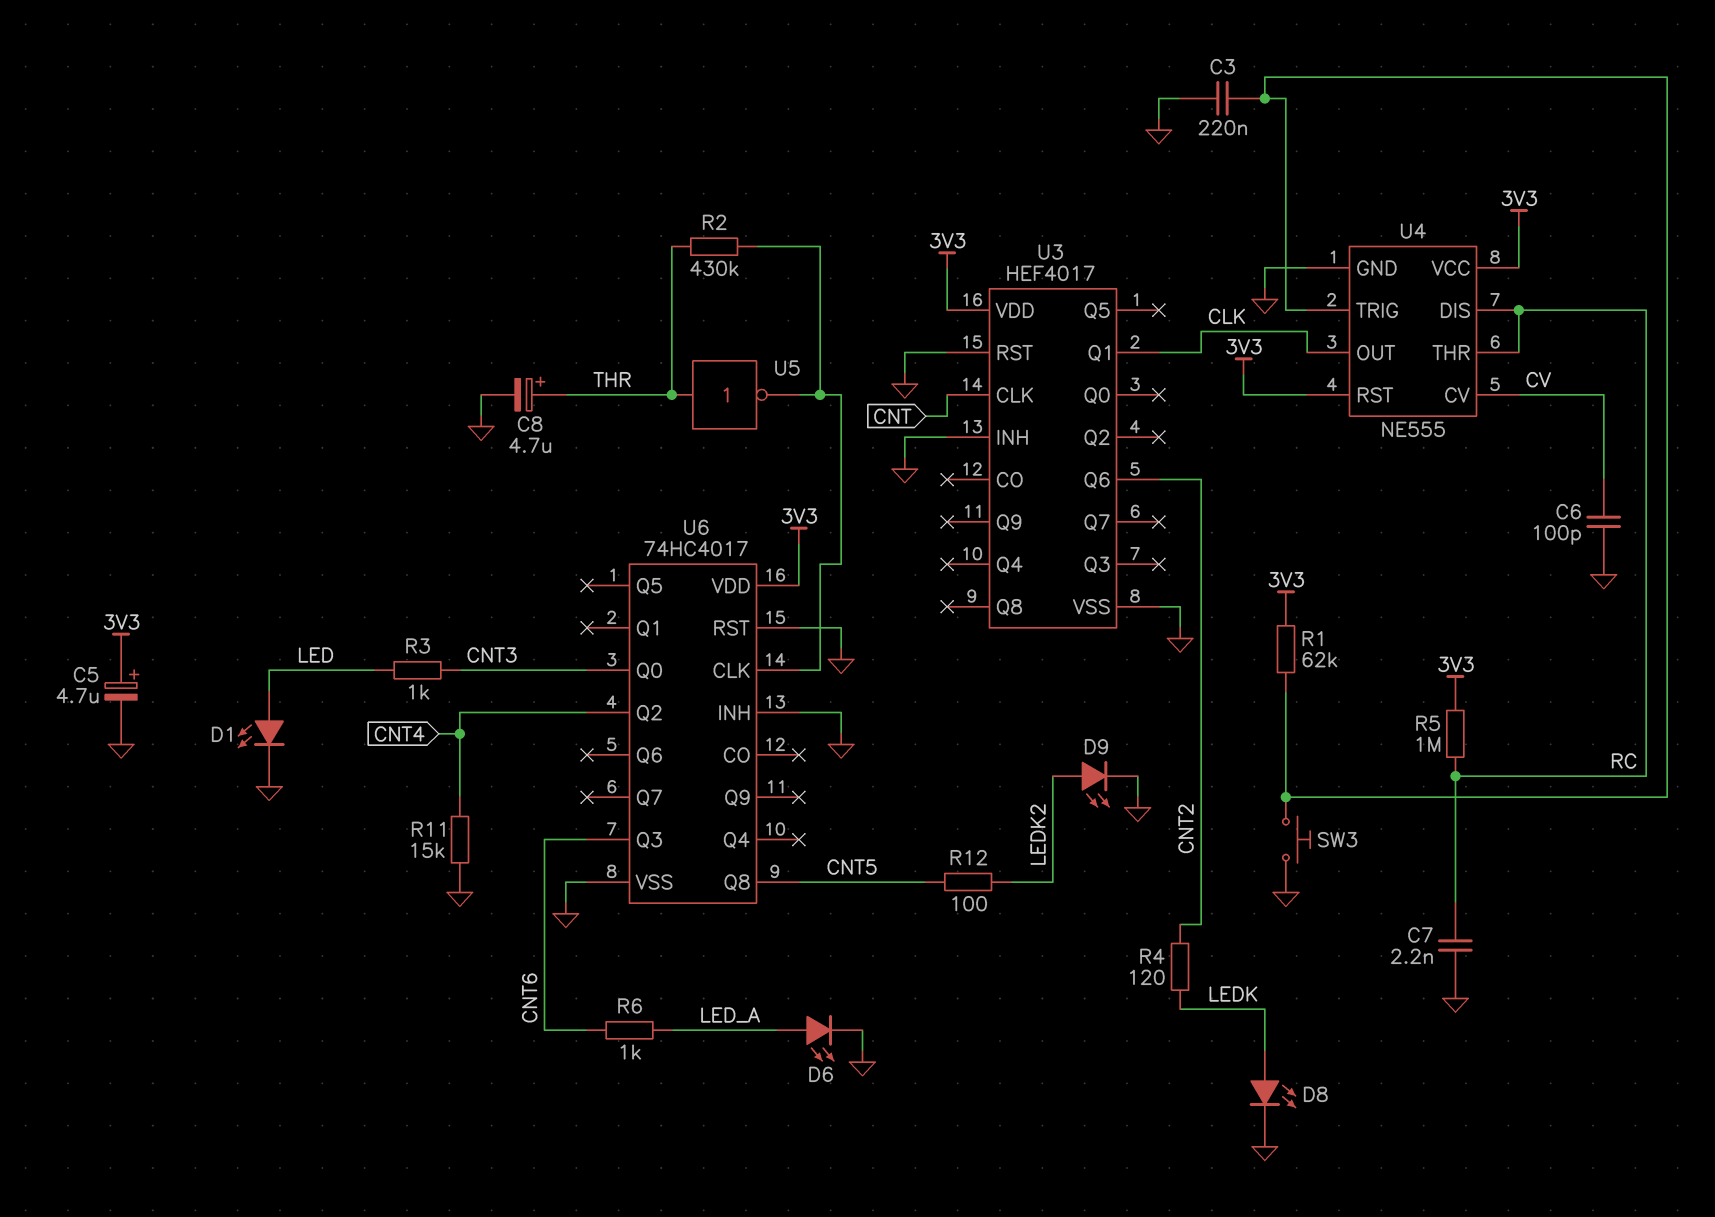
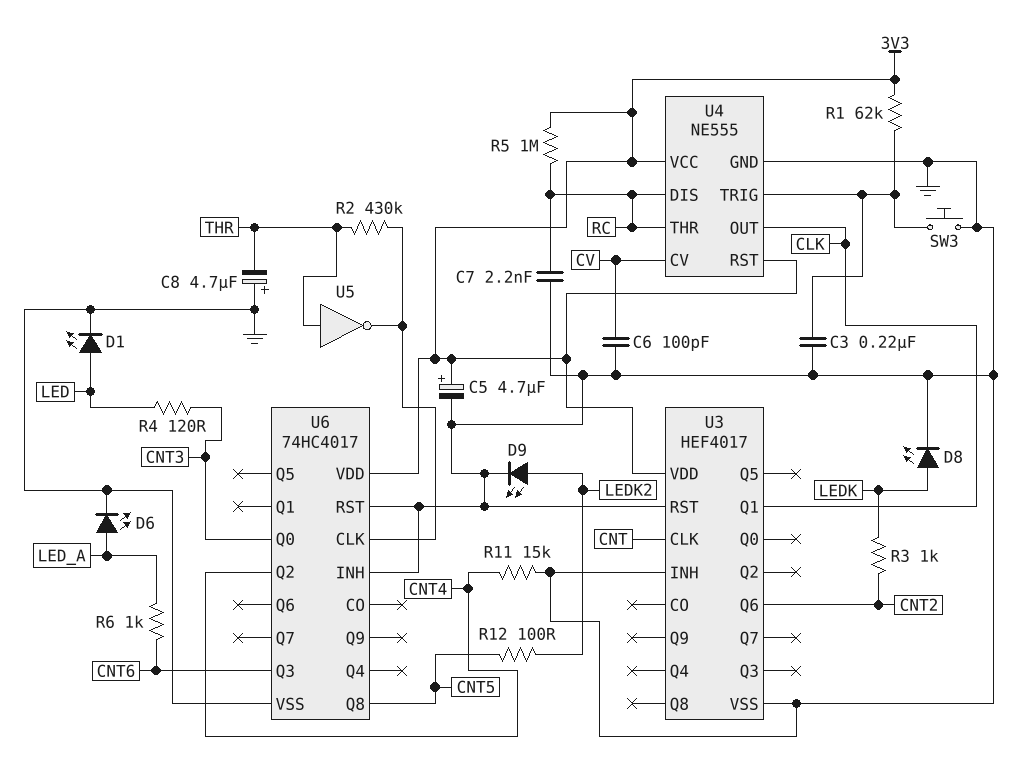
C8: 4.7uF (plus THR, minus GND) -> 4.7uF (plus GND, minus THR)
R3: 1k (CNT3, LED) -> 1k (CNT2, LEDK)
R4: 120 (CNT2, LEDK) -> 120 (CNT3, LED)

